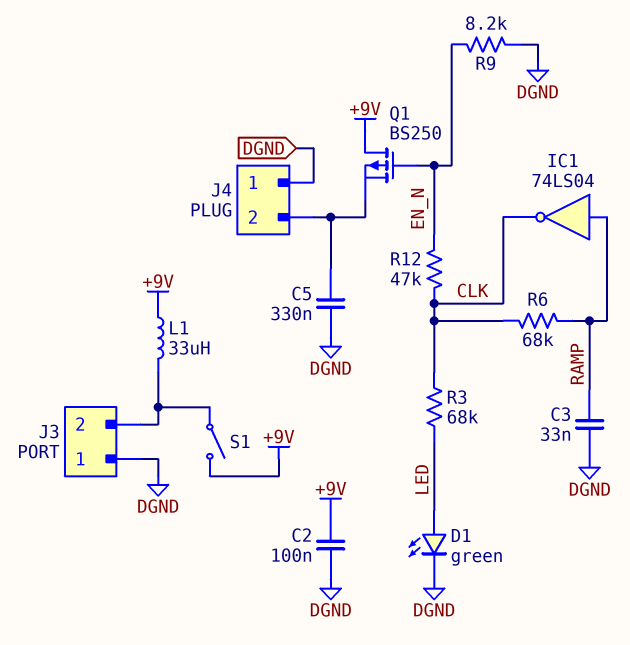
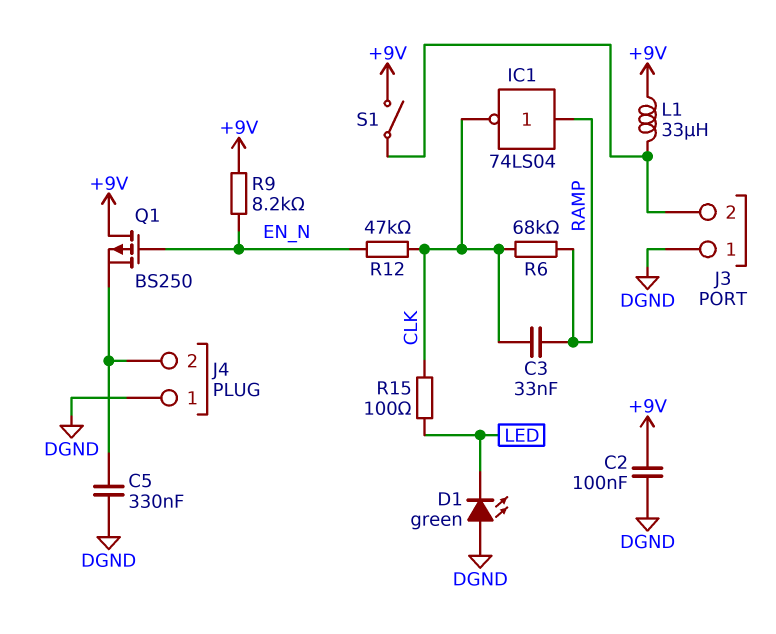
C3: 33nF (DGND, RAMP) -> 33nF (CLK, RAMP)
D1: LED green (A LED, K DGND) -> LED green (A DGND, K LED)
R3: 68k (CLK, LED) -> none
R9: 8.2k (DGND, EN_N) -> 8.2k (+9V, EN_N)
R15: none -> 100 (CLK, LED)

